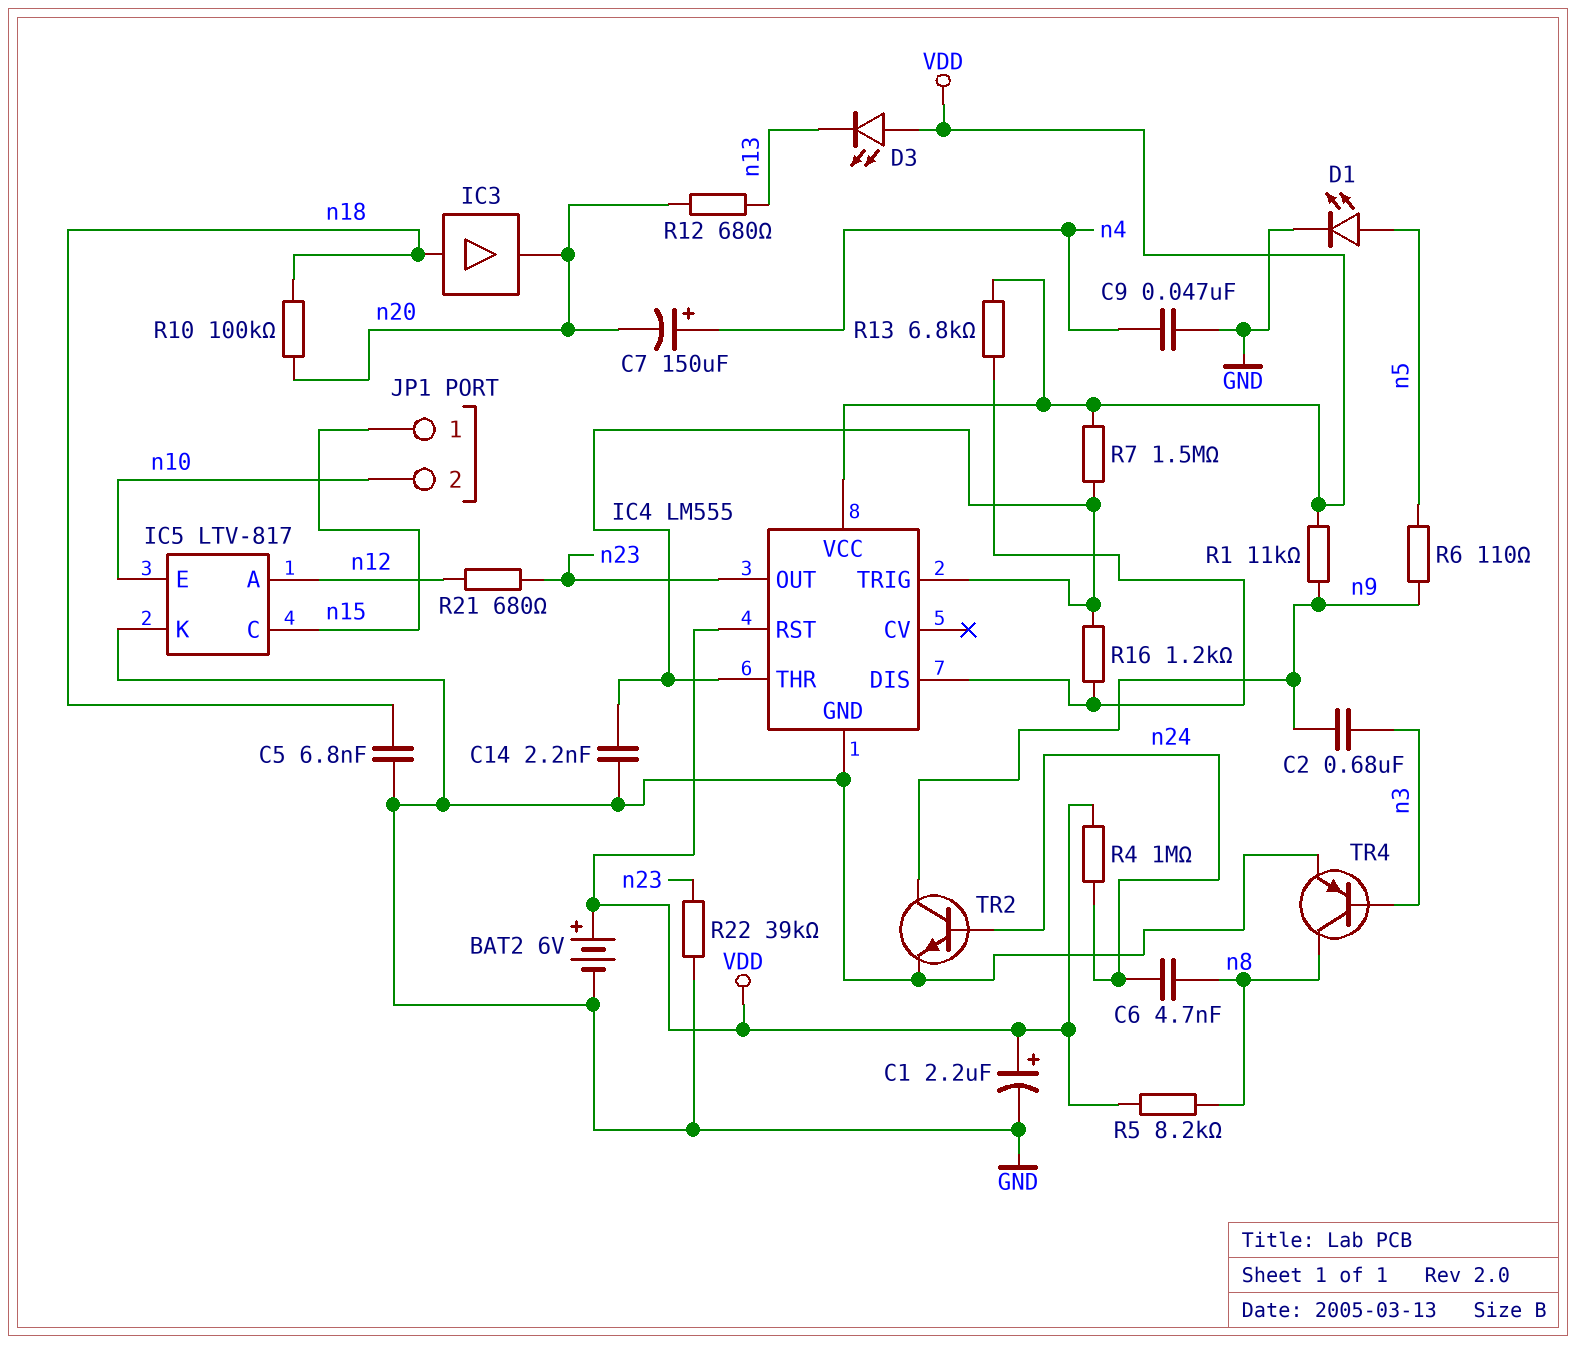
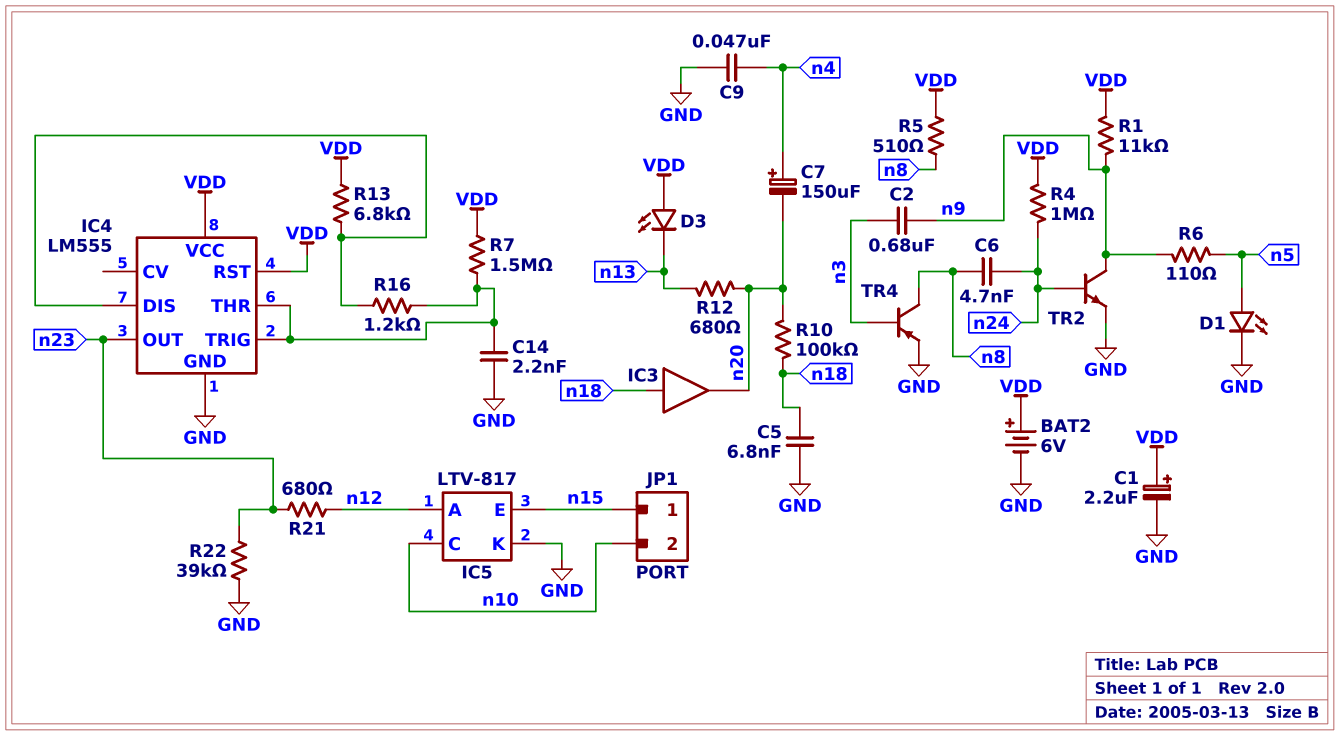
IC5 pin C: n15 -> n10
IC5 pin E: n10 -> n15
R5: 8.2k (VDD, n8) -> 510 (VDD, n8)

